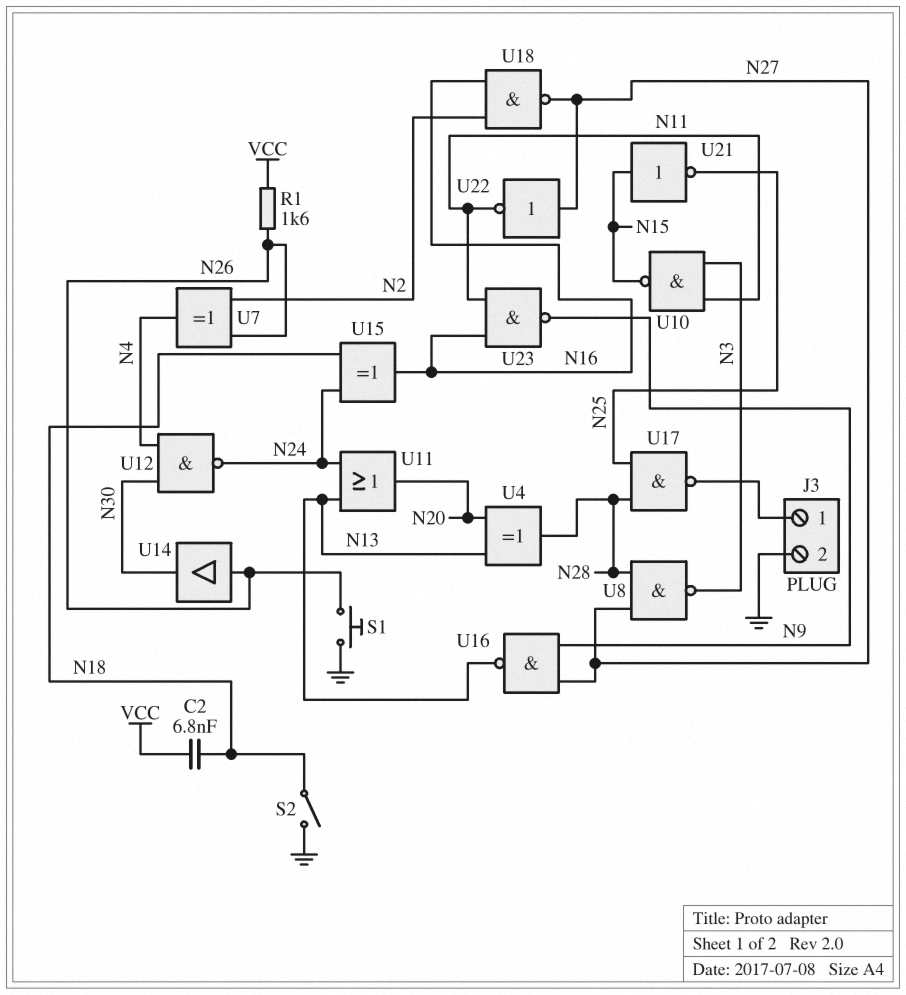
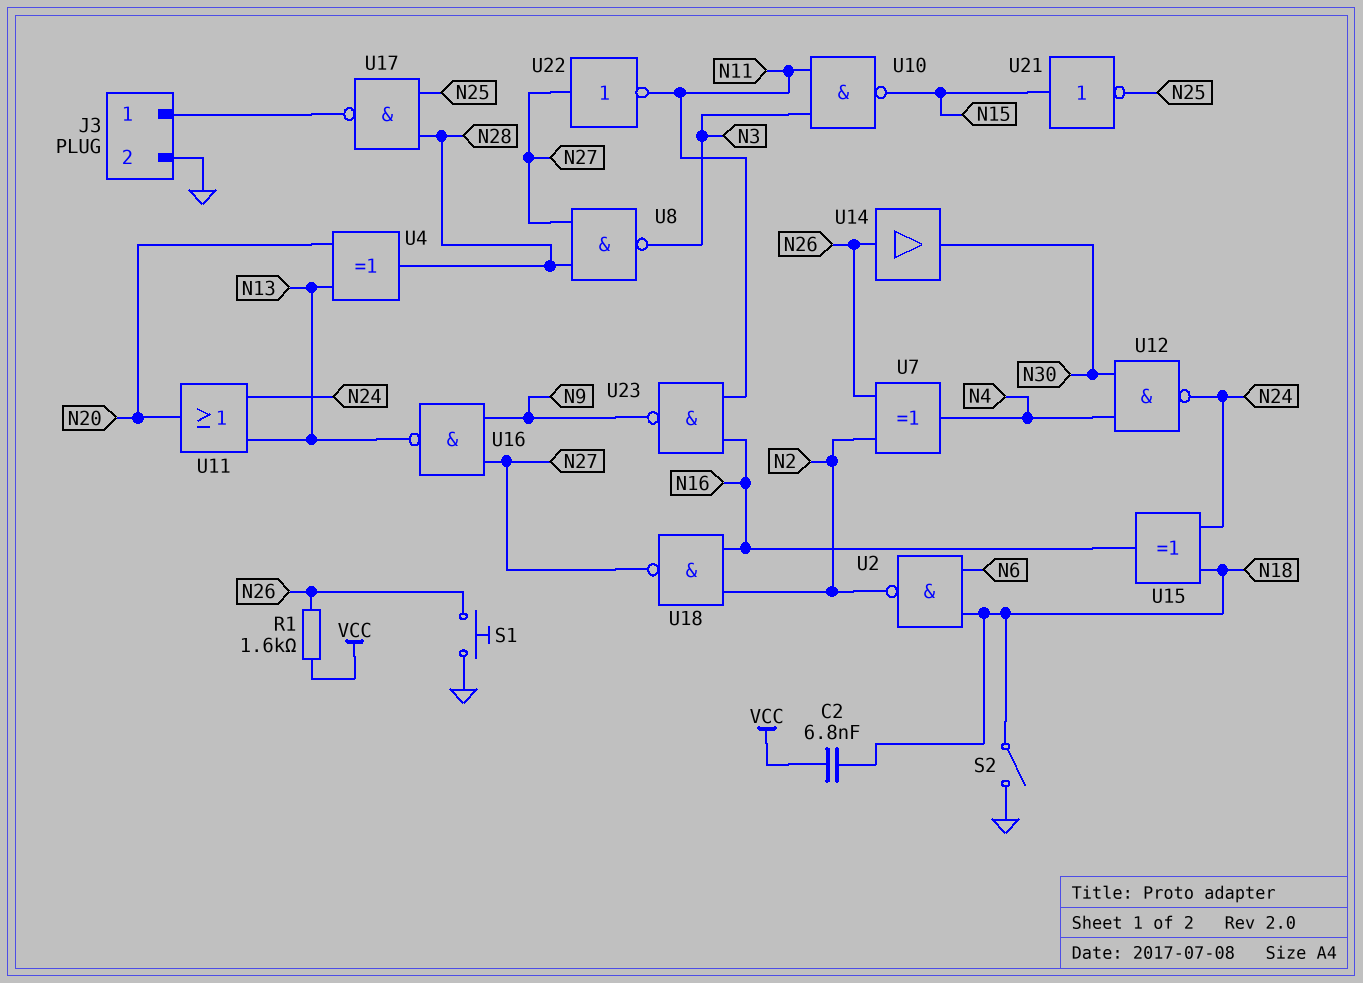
U2: none -> NAND (in N6, in N18, out N2)

